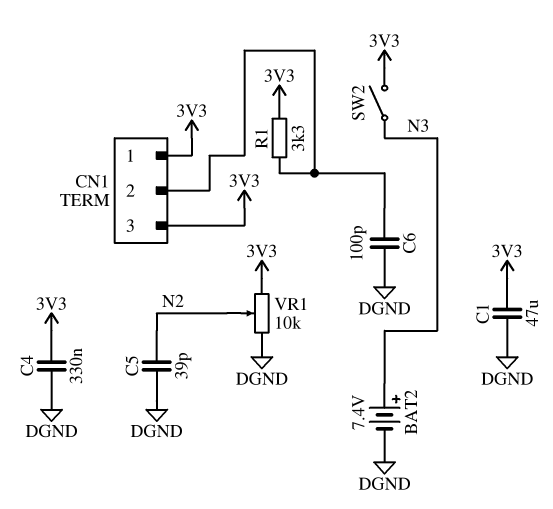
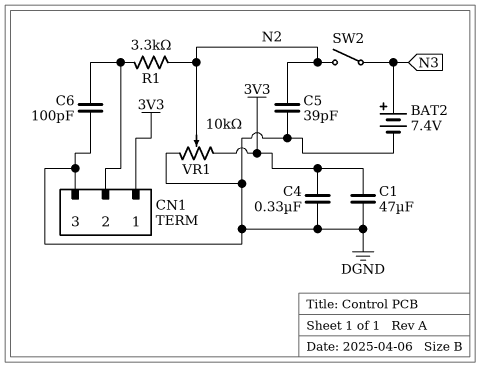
CN1 pin 3: 3V3 -> DGND
R1: 3.3k (3V3, CN1/2) -> 3.3k (CN1/2, N2)
SW2: switch (3V3, N3) -> switch (N2, N3)

